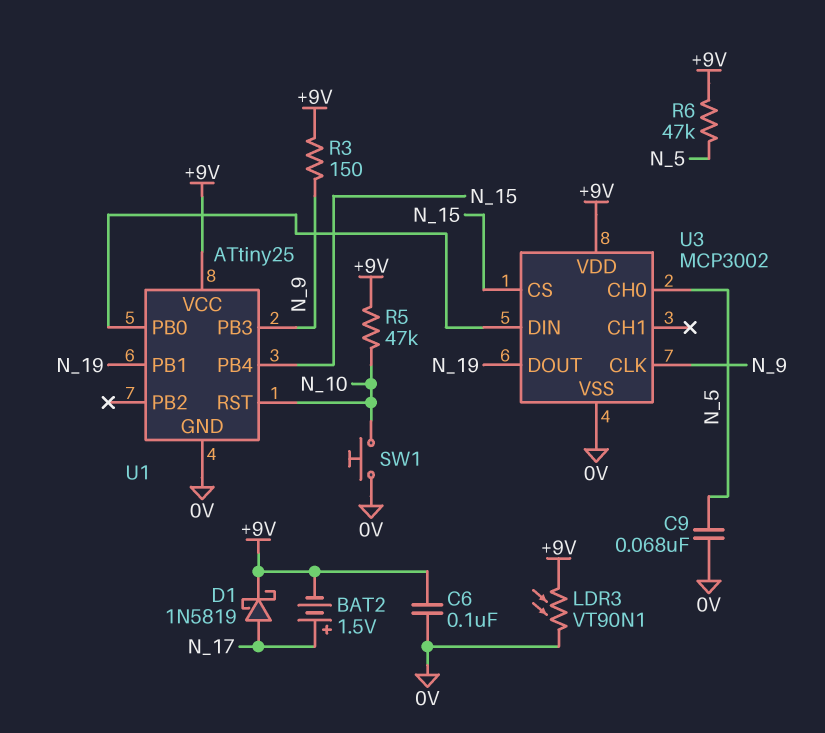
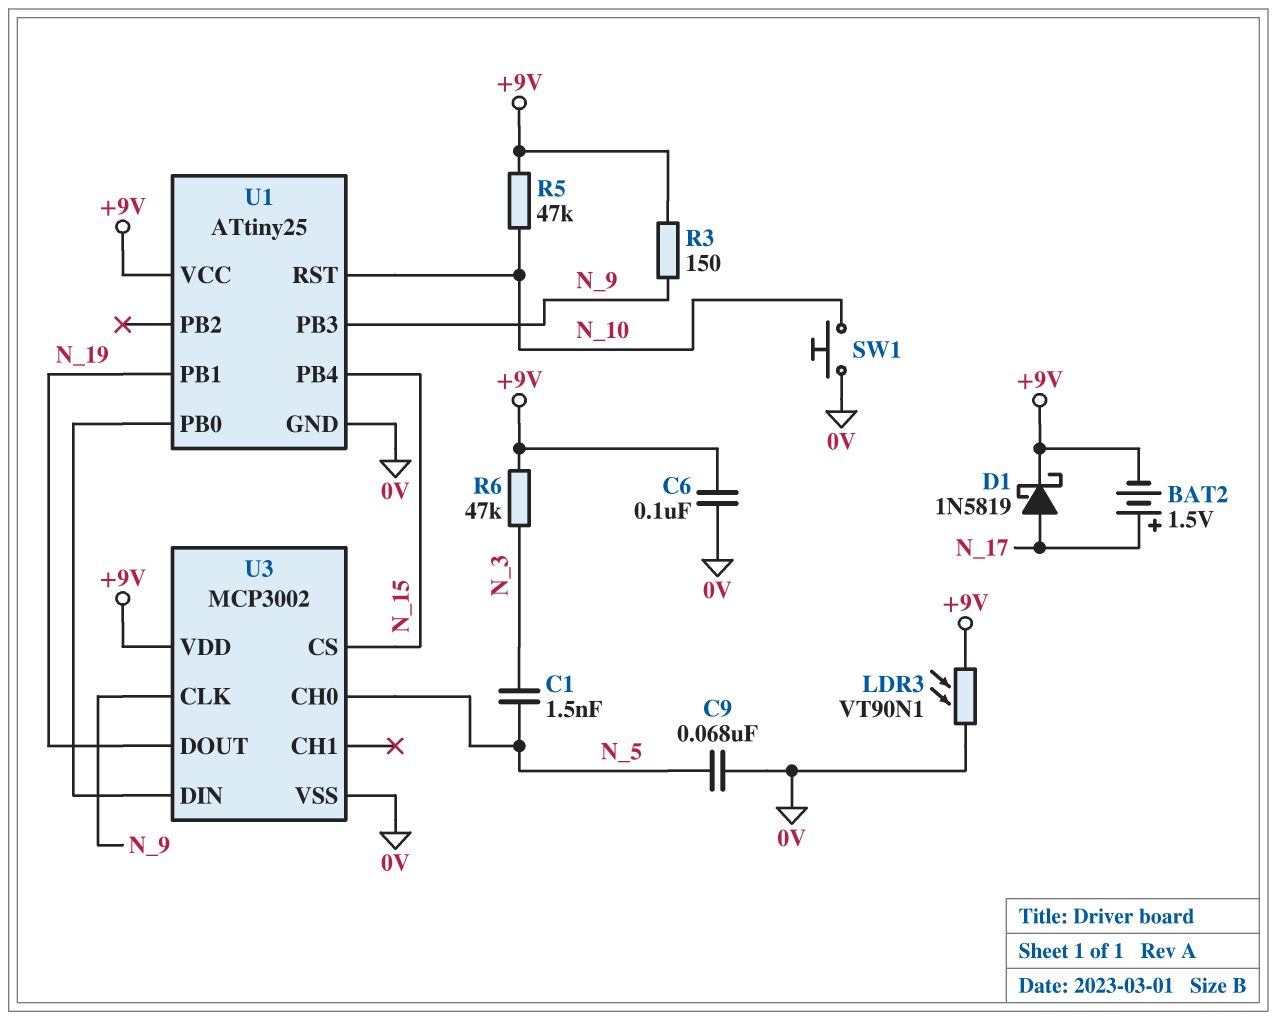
C1: none -> 1.5nF (N_3, N_5)
R6: 47k (+9V, N_5) -> 47k (+9V, N_3)

